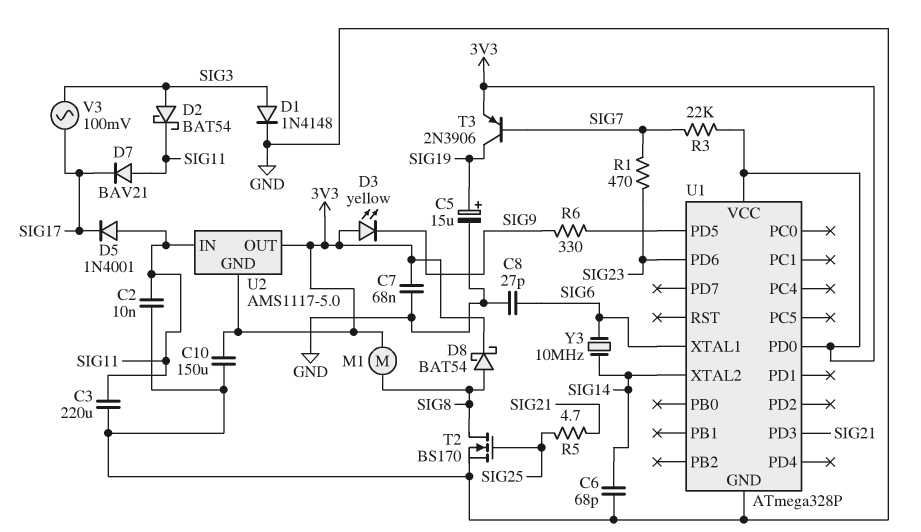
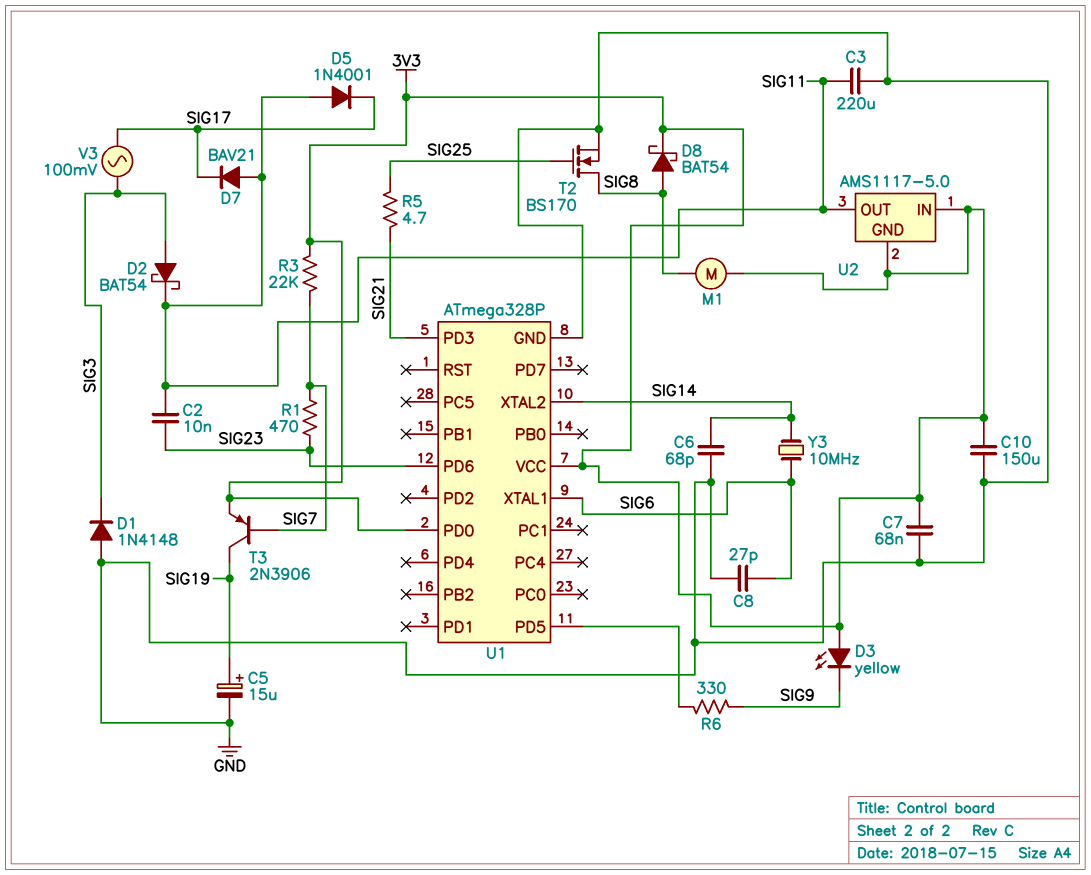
C2: 10nF (GND, SIG11) -> 10nF (SIG11, SIG23)
D1: diode 1N4148 (A SIG3, K GND) -> diode 1N4148 (A GND, K SIG3)
U2 pin IN: SIG11 -> 3V3
U2 pin OUT: 3V3 -> SIG11

